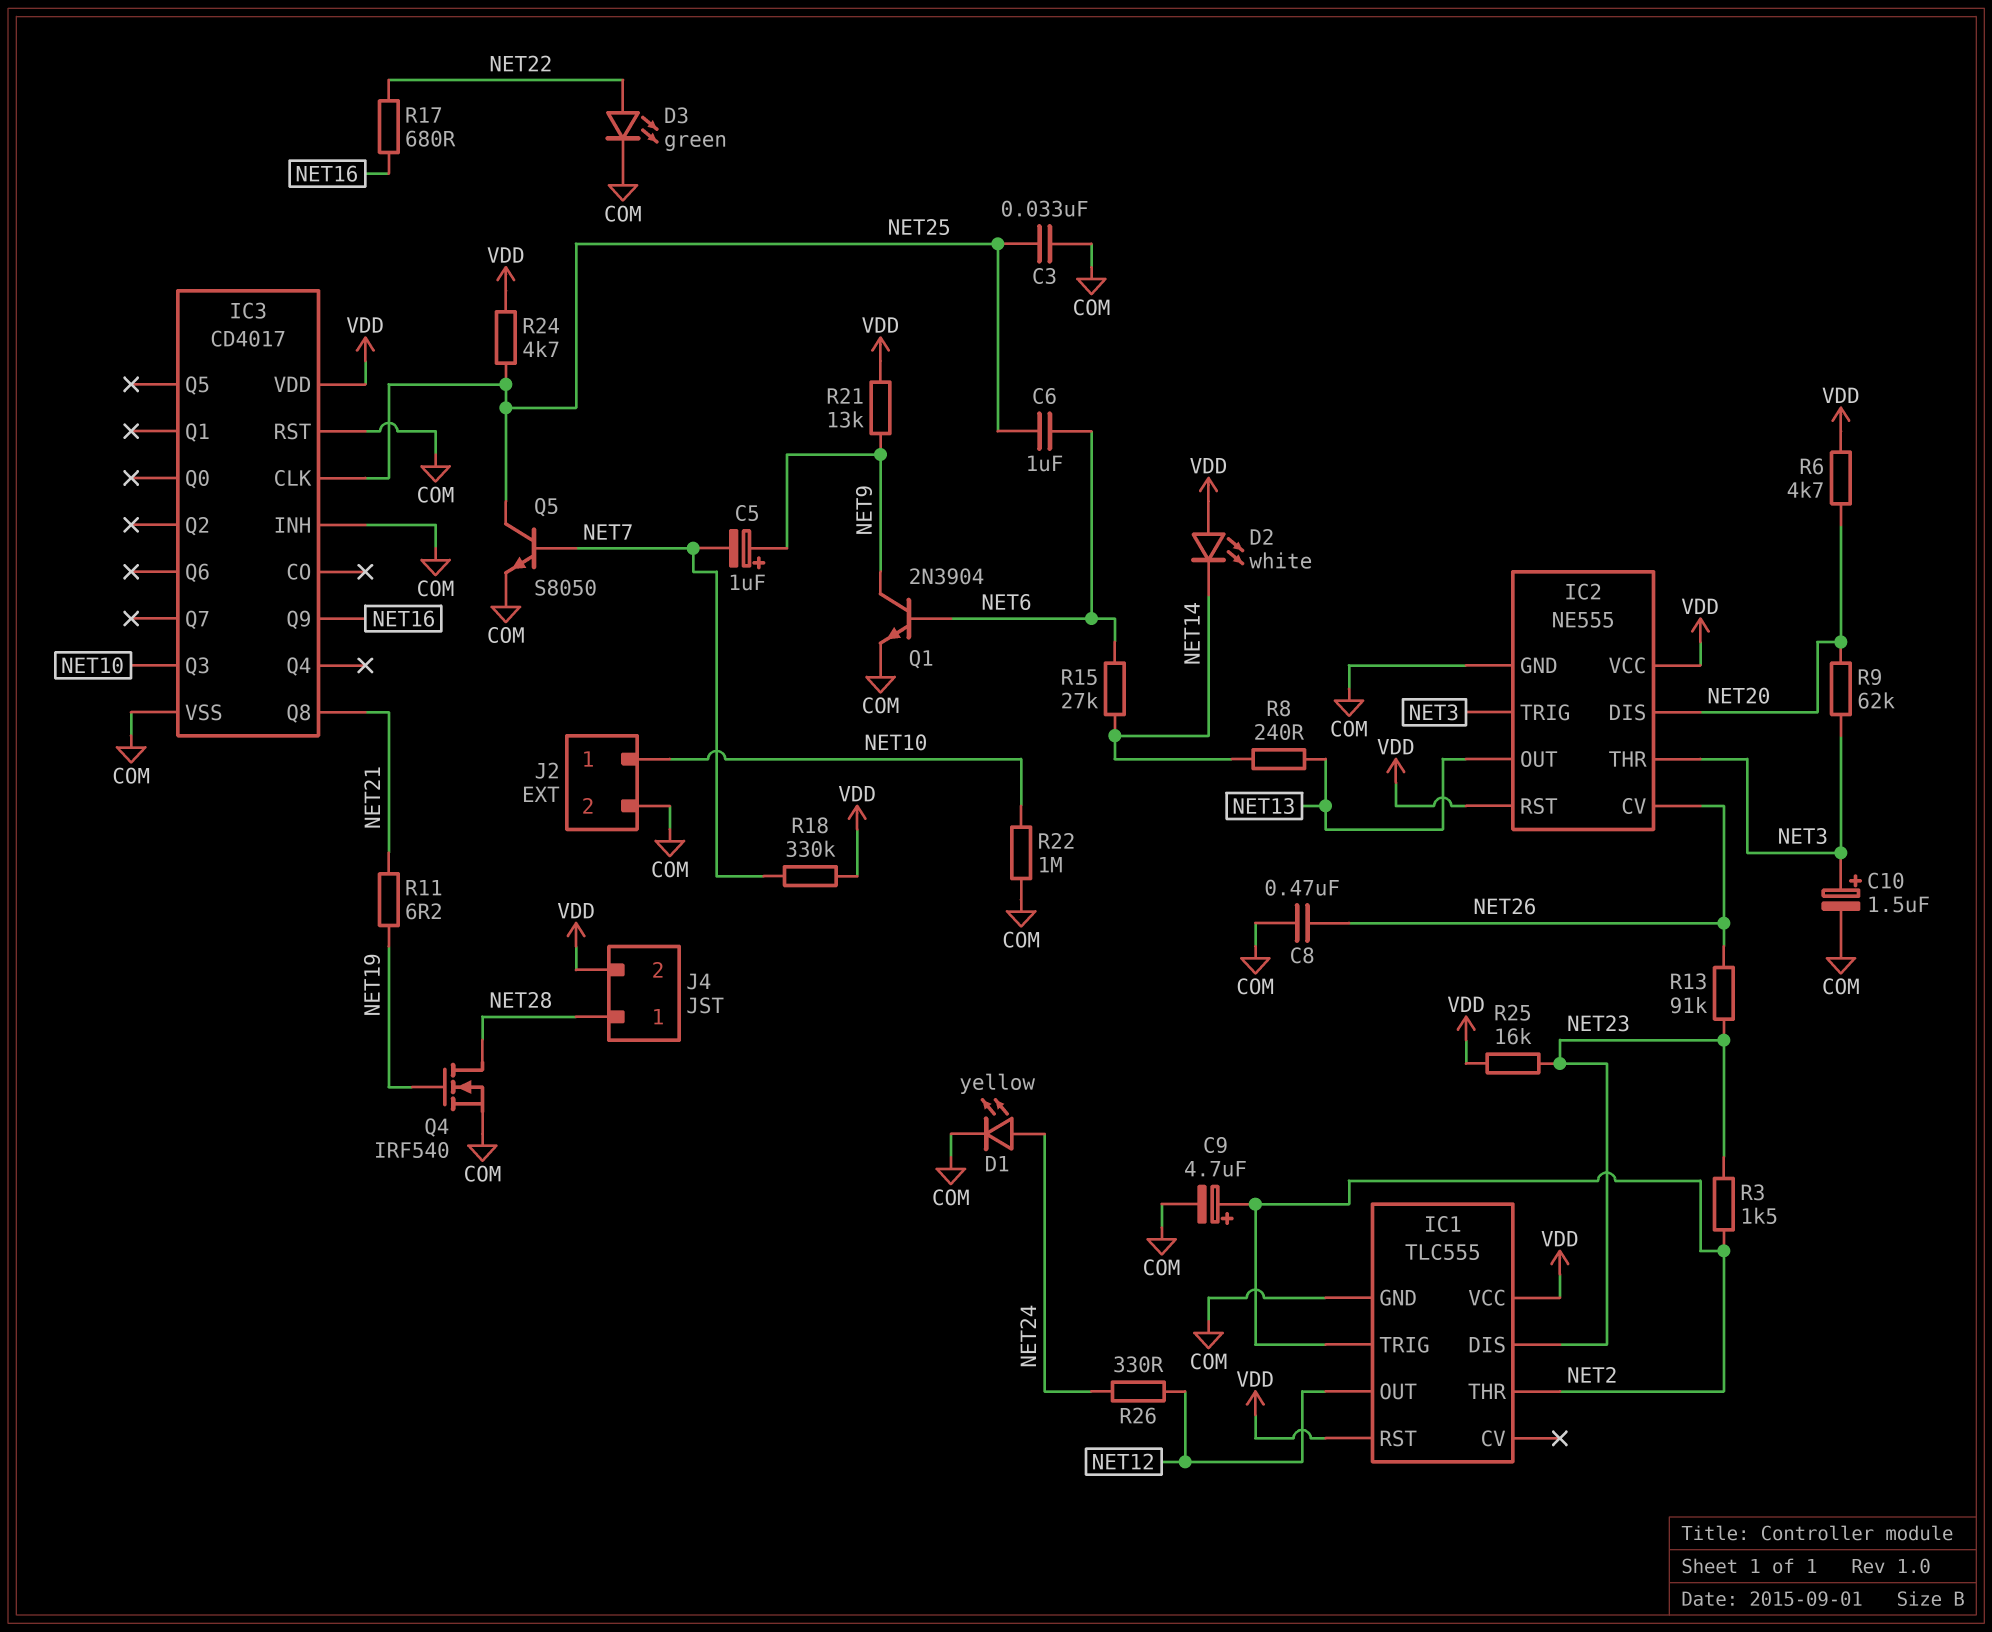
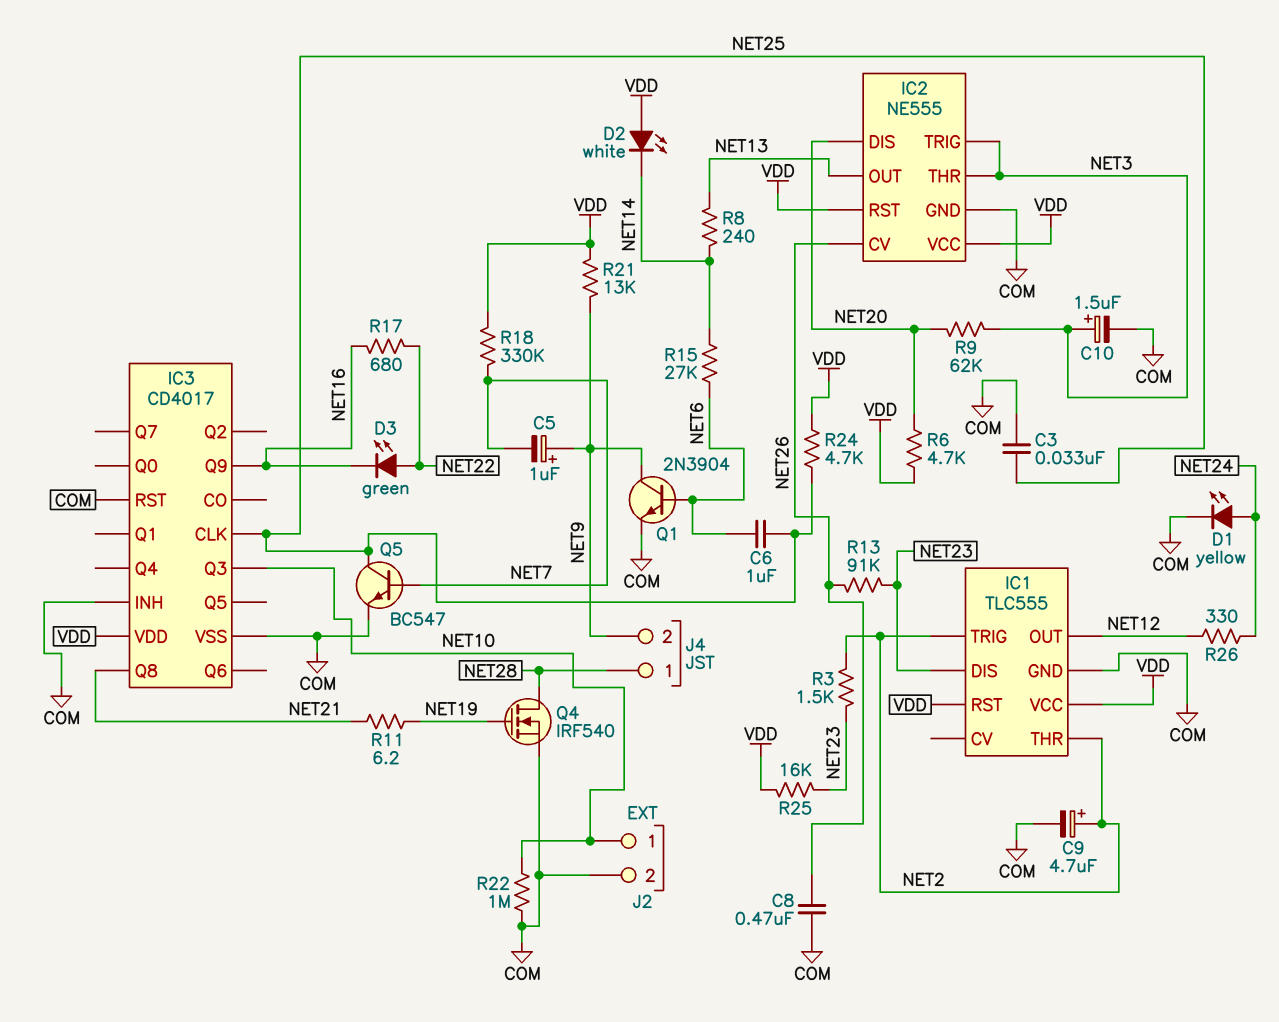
D3: LED green (A NET22, K COM) -> LED green (A NET22, K NET16)
J4 pin 2: VDD -> NET9
Q5: NPN S8050 (B NET7, C NET25, E COM) -> NPN BC547 (B NET7, C NET25, E COM)

